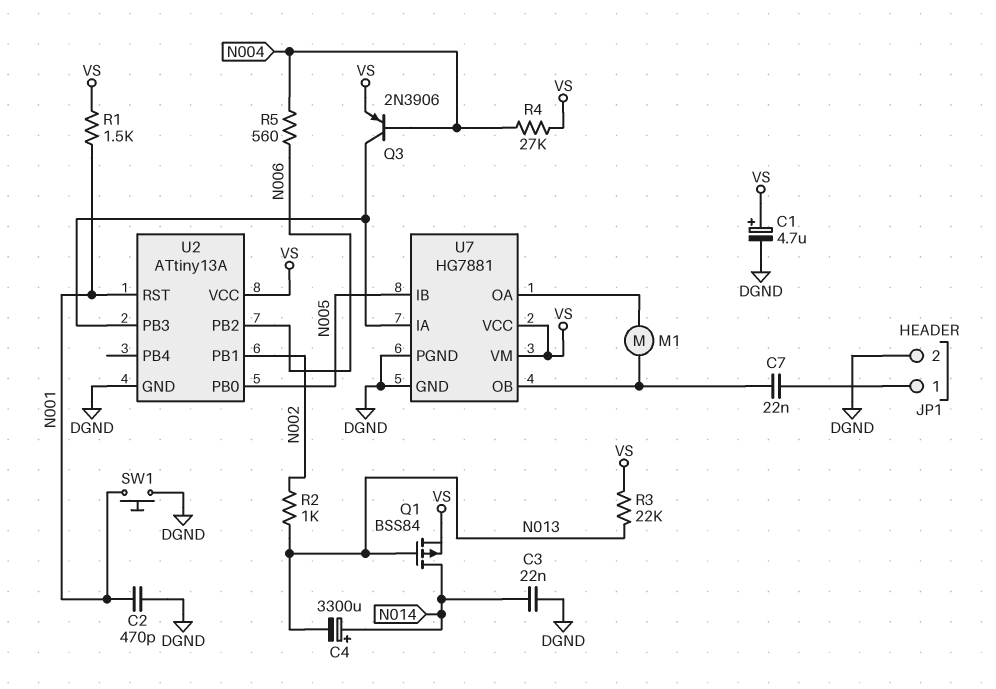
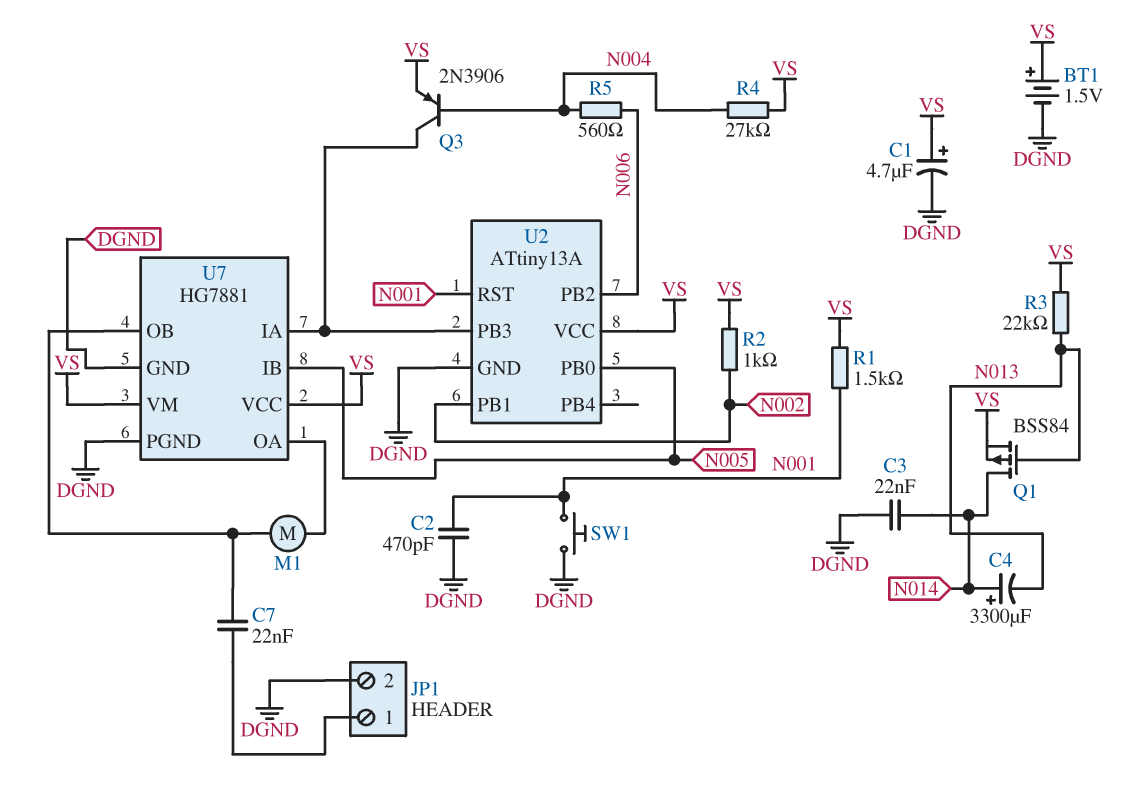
BT1: none -> 1.5V (plus VS, minus DGND)
R2: 1k (N002, N013) -> 1k (N002, VS)

